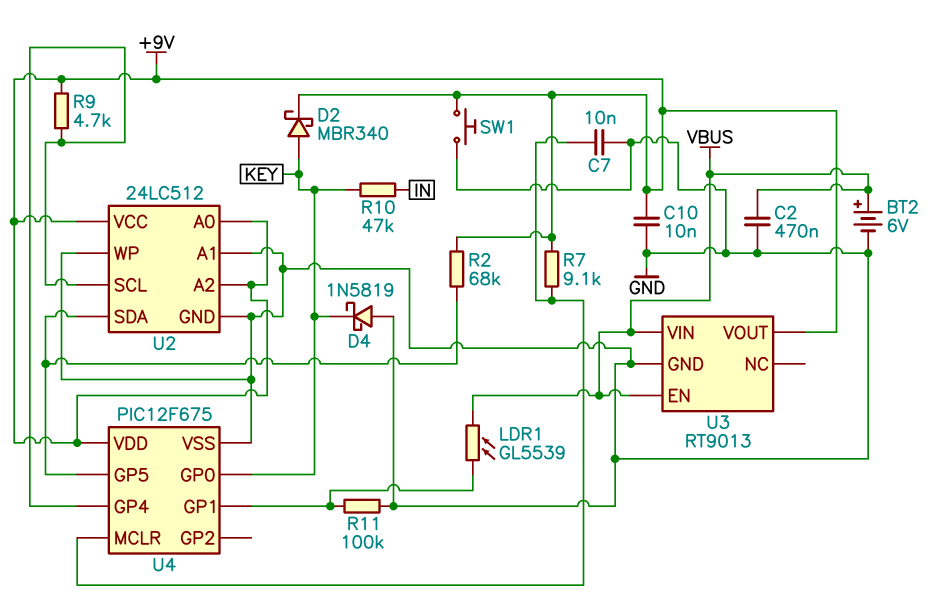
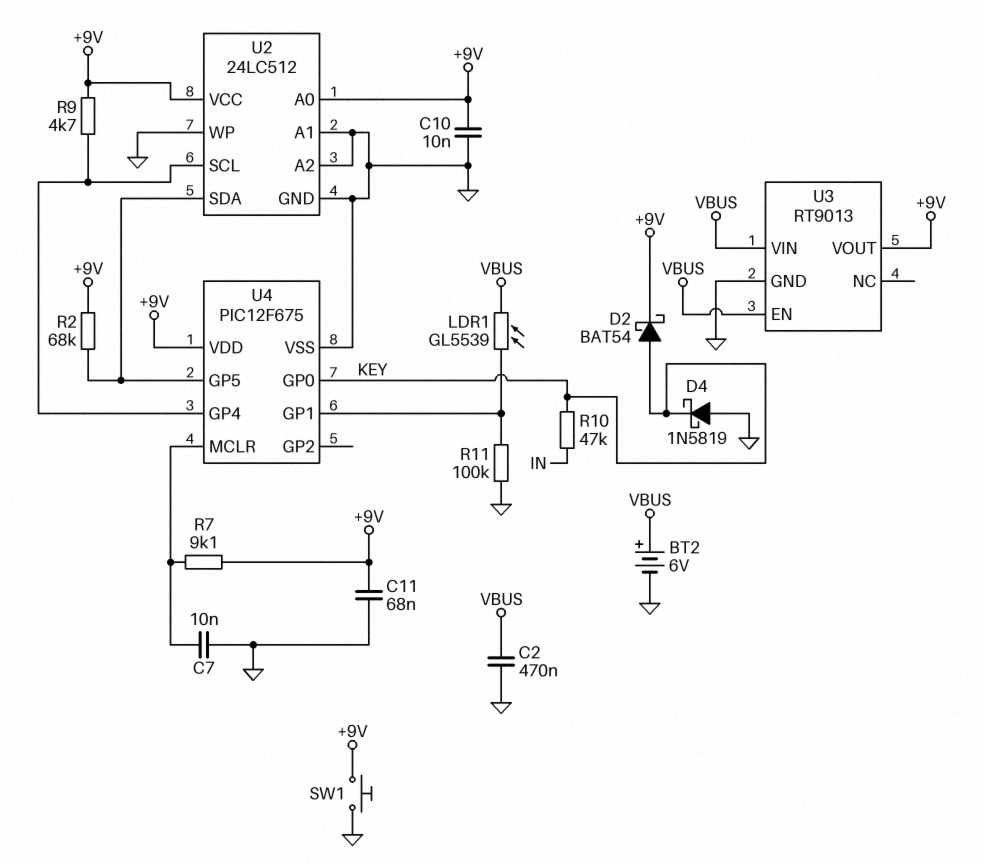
C11: none -> 68nF (+9V, GND)
D2: schottky MBR340 (A KEY, K +9V) -> schottky BAT54 (A KEY, K +9V)
U2 pin A2: +9V -> GND

